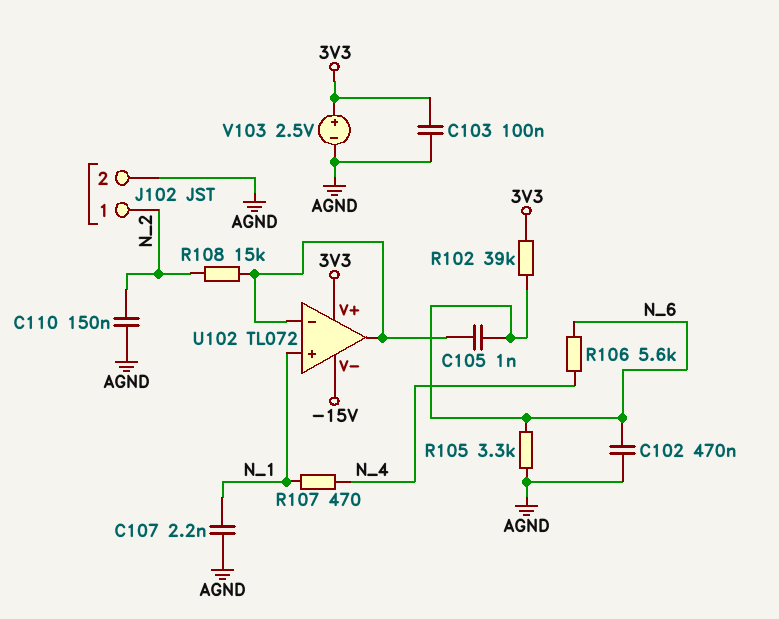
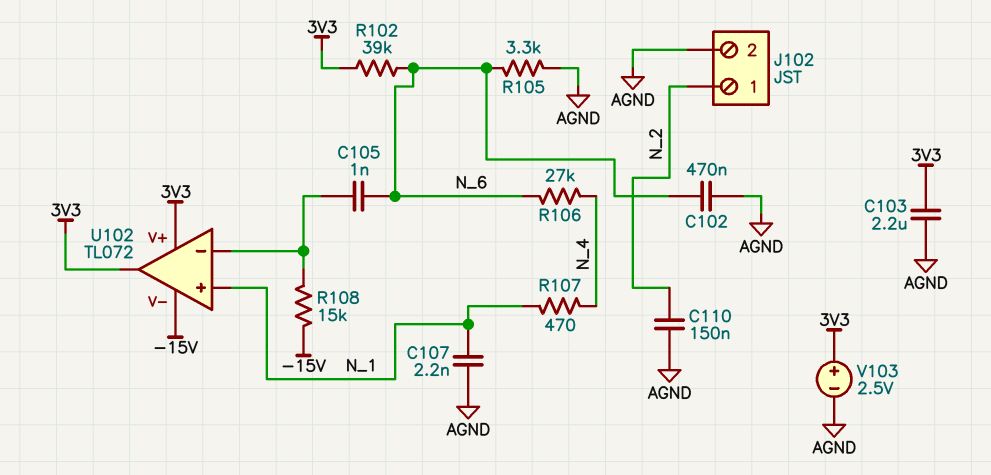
C103: 100nF (3V3, AGND) -> 2.2uF (3V3, AGND)
R106: 5.6k (N_4, N_6) -> 27k (N_4, N_6)
R108: 15k (N_2, U102/in-) -> 15k (-15V, U102/in-)
U102 pin out: U102/in- -> 3V3

